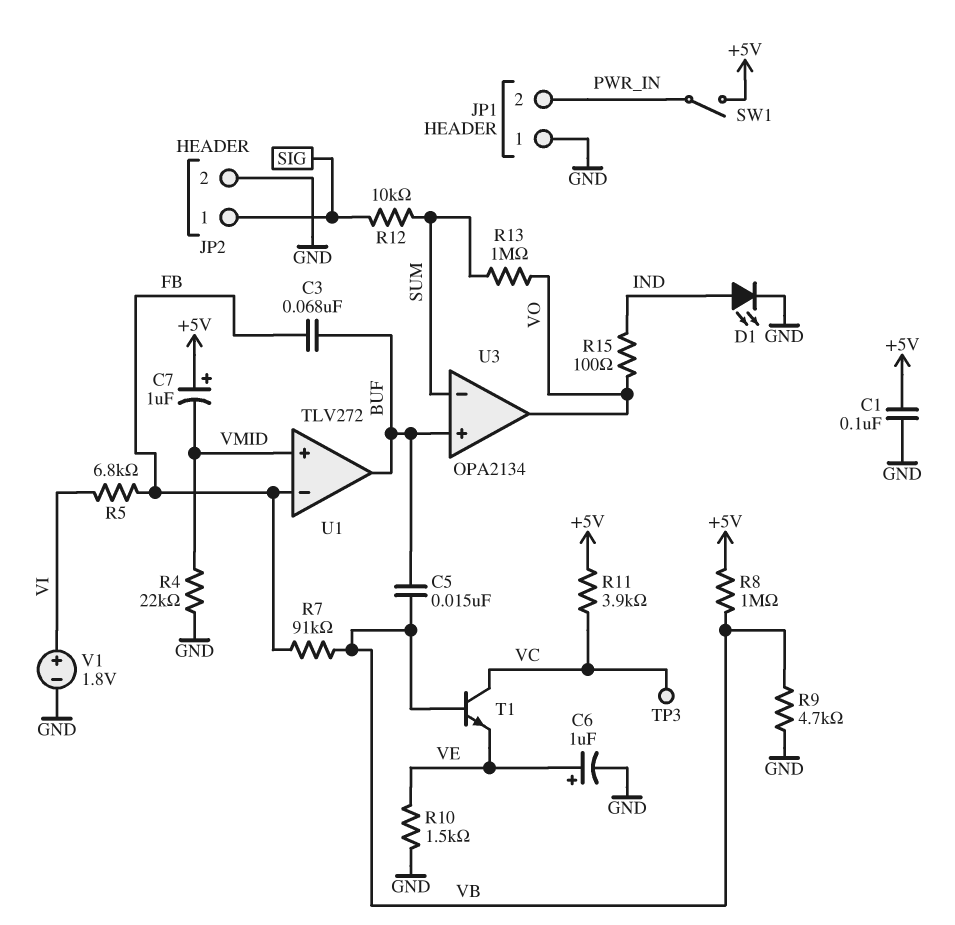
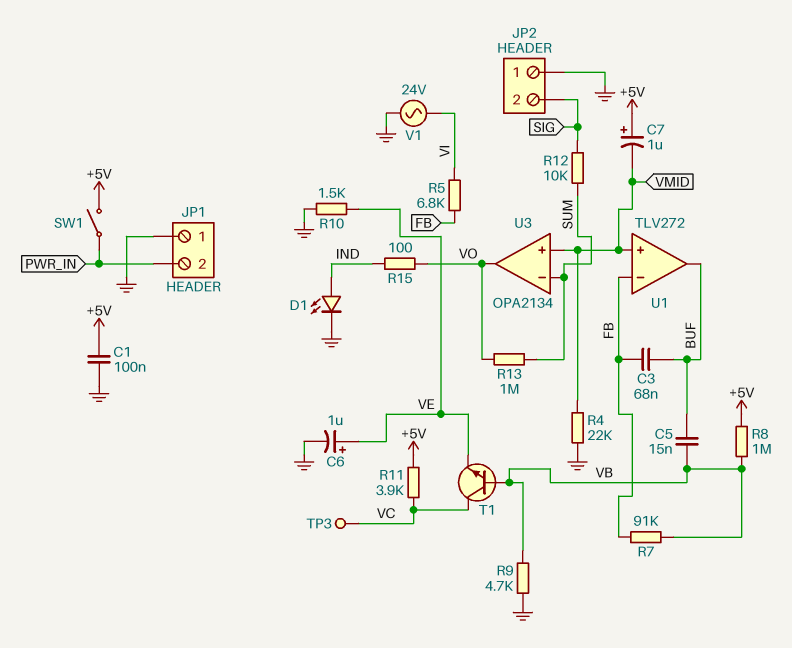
JP2 pin 1: SIG -> GND
JP2 pin 2: GND -> SIG
U3 pin in+: BUF -> VMID
V1: 1.8V (plus VI, minus GND) -> AC 24V (GND, VI)

